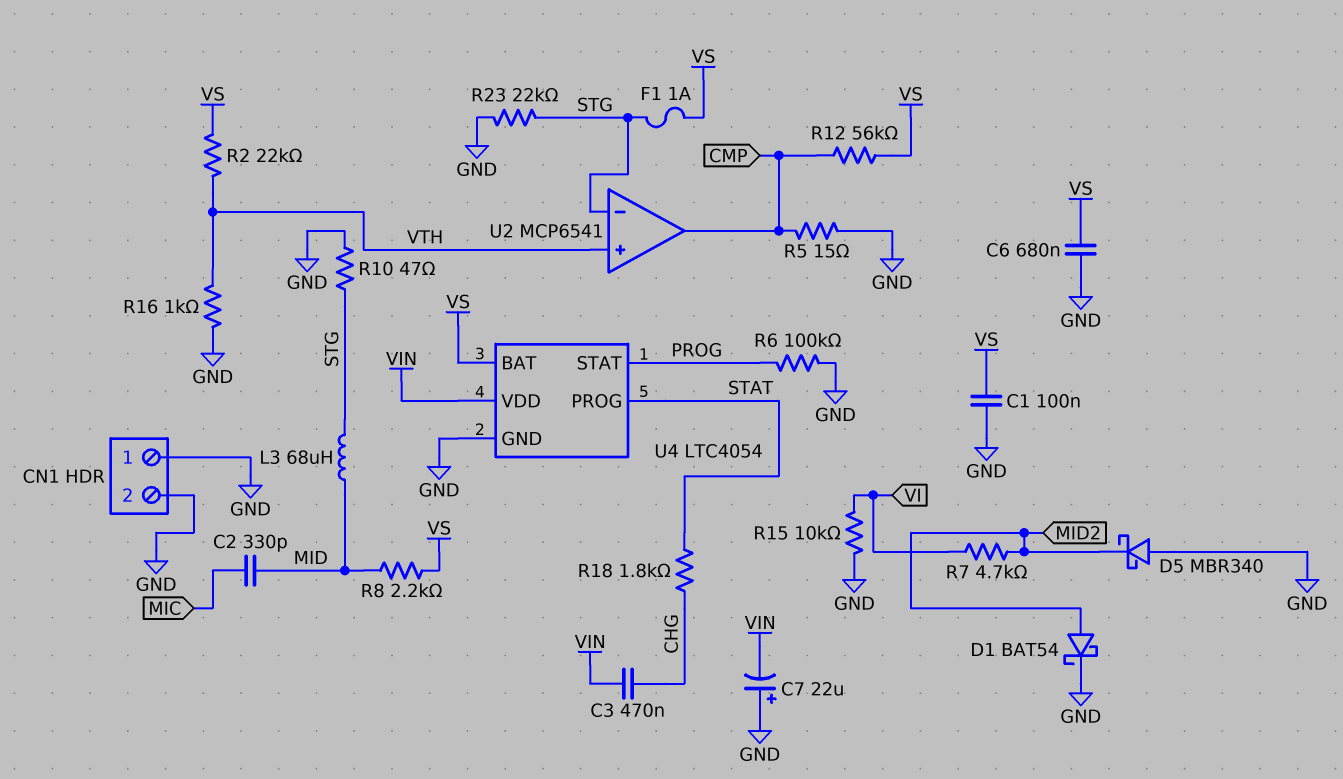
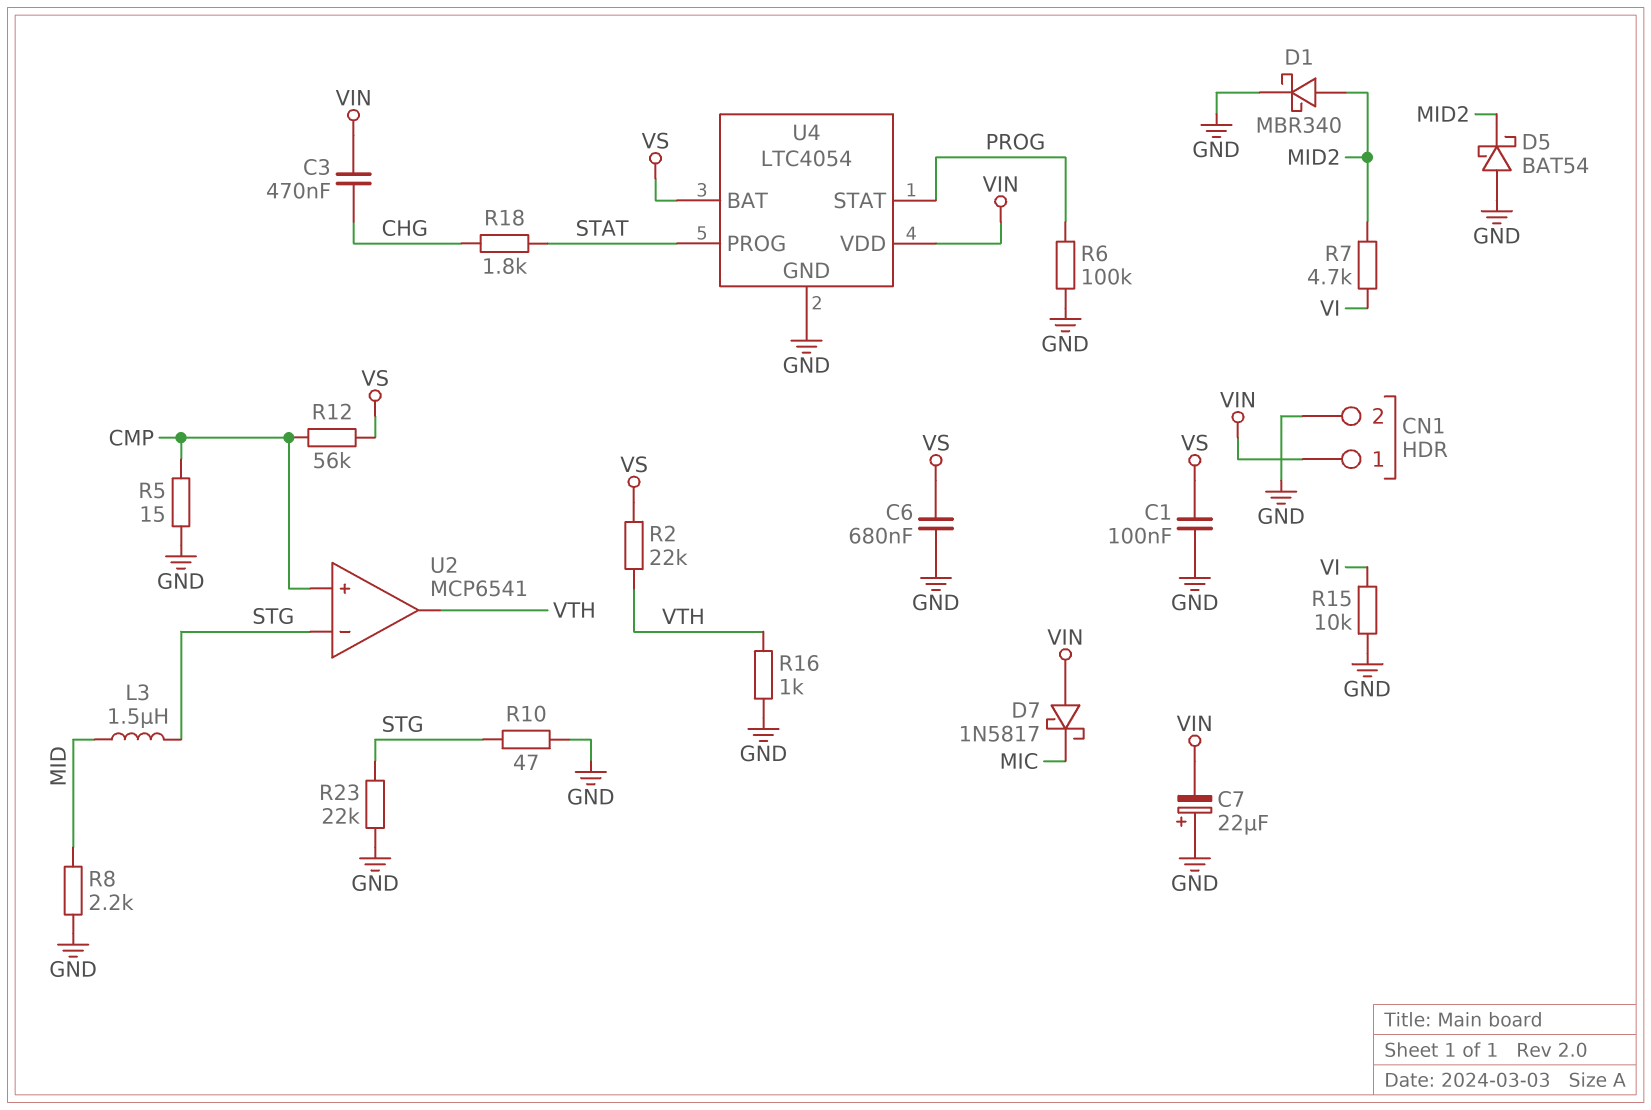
C2: 330pF (MIC, MID) -> none
CN1 pin 1: GND -> VIN
D1: schottky BAT54 (A MID2, K GND) -> schottky MBR340 (A MID2, K GND)
D5: schottky MBR340 (A GND, K MID2) -> schottky BAT54 (A GND, K MID2)
D7: none -> schottky 1N5817 (A VIN, K MIC)
F1: 1A (STG, VS) -> none
L3: 68uH (MID, STG) -> 1.5uH (MID, STG)
R8: 2.2k (MID, VS) -> 2.2k (GND, MID)
U2 pin in+: VTH -> CMP
U2 pin out: CMP -> VTH

